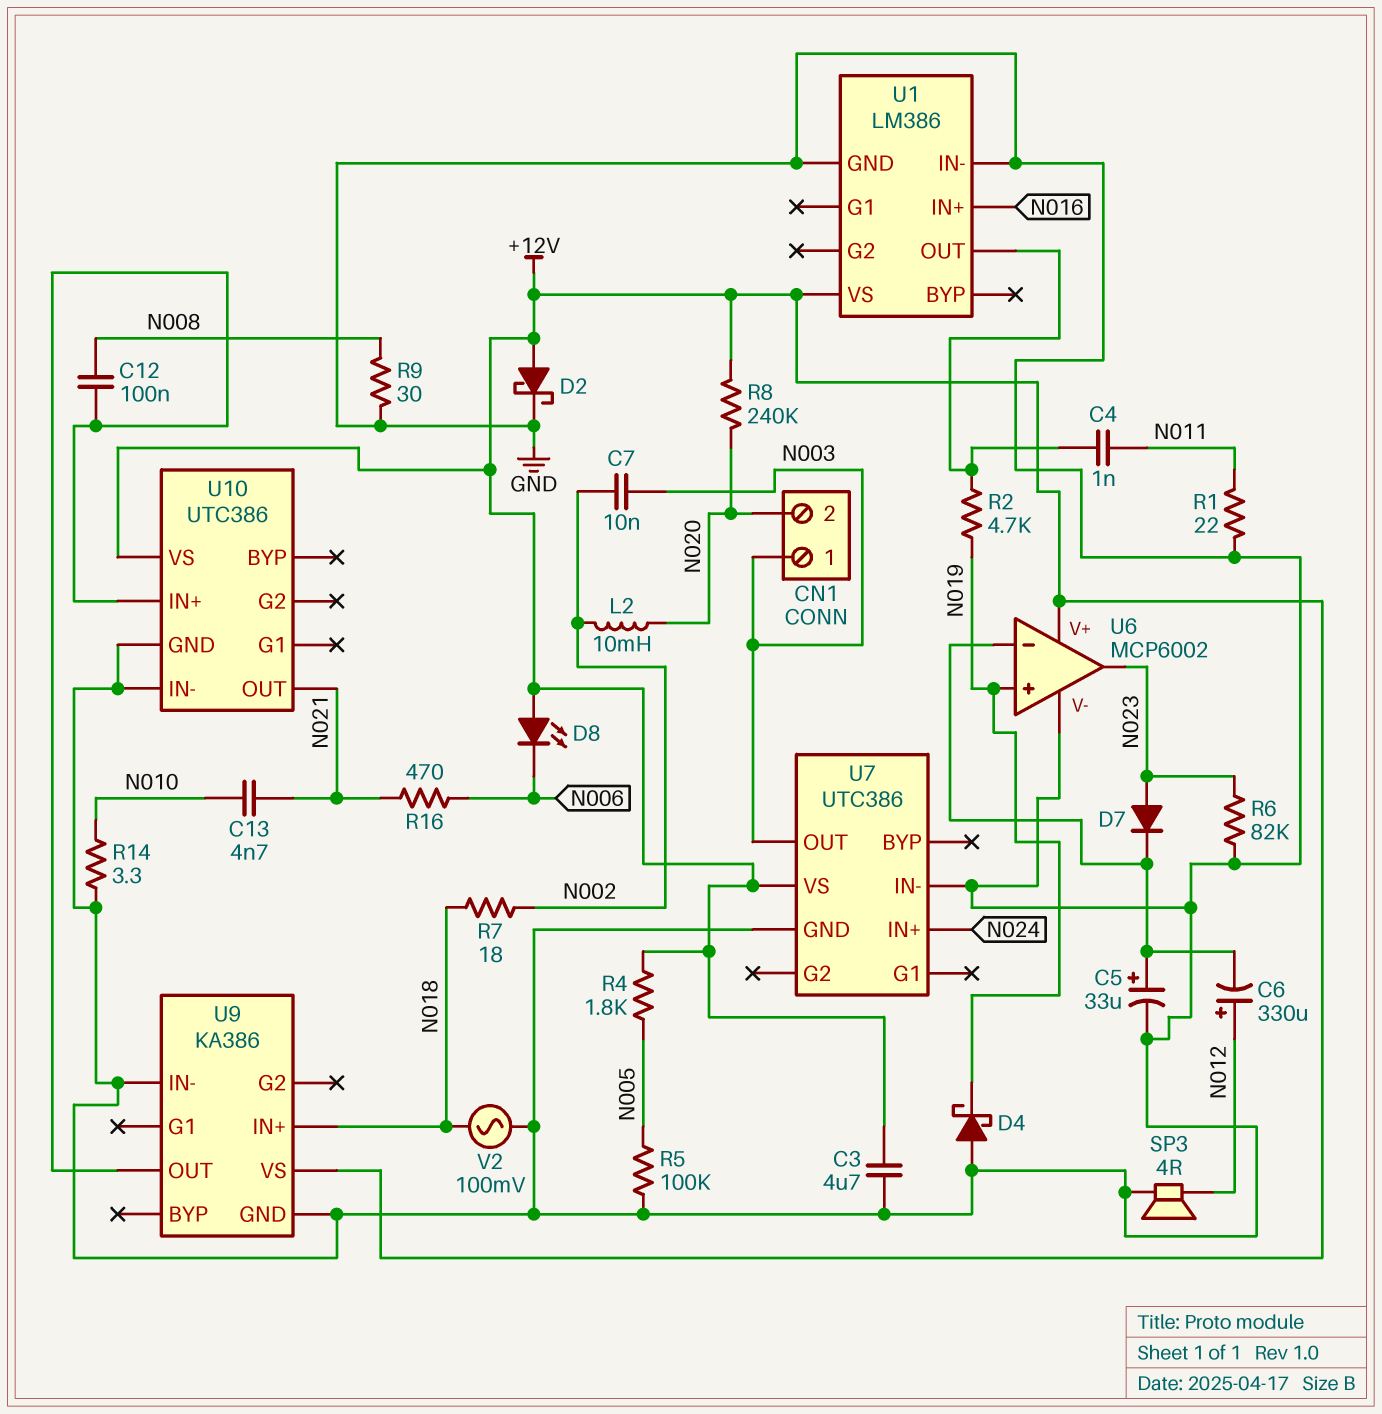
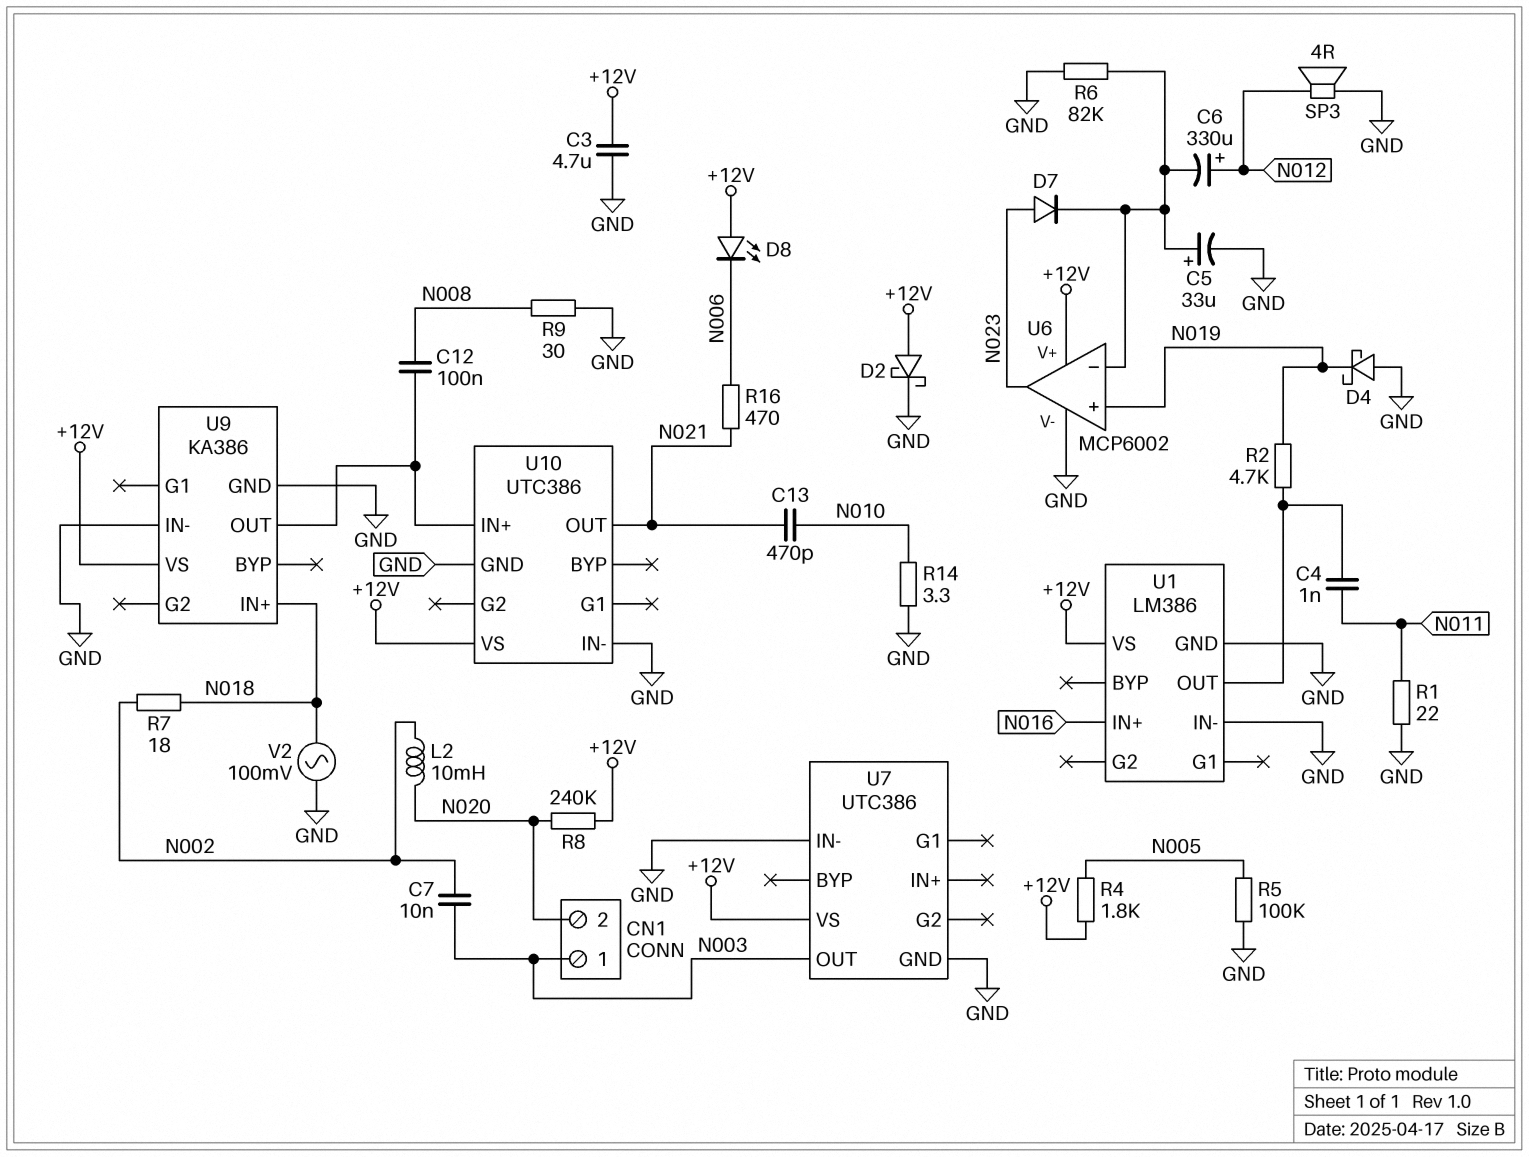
C13: 4.7nF (N010, N021) -> 470pF (N010, N021)
R6: 82k (GND, N023) -> 82k (GND, U6/in-)
U7 pin IN+: N024 -> none

